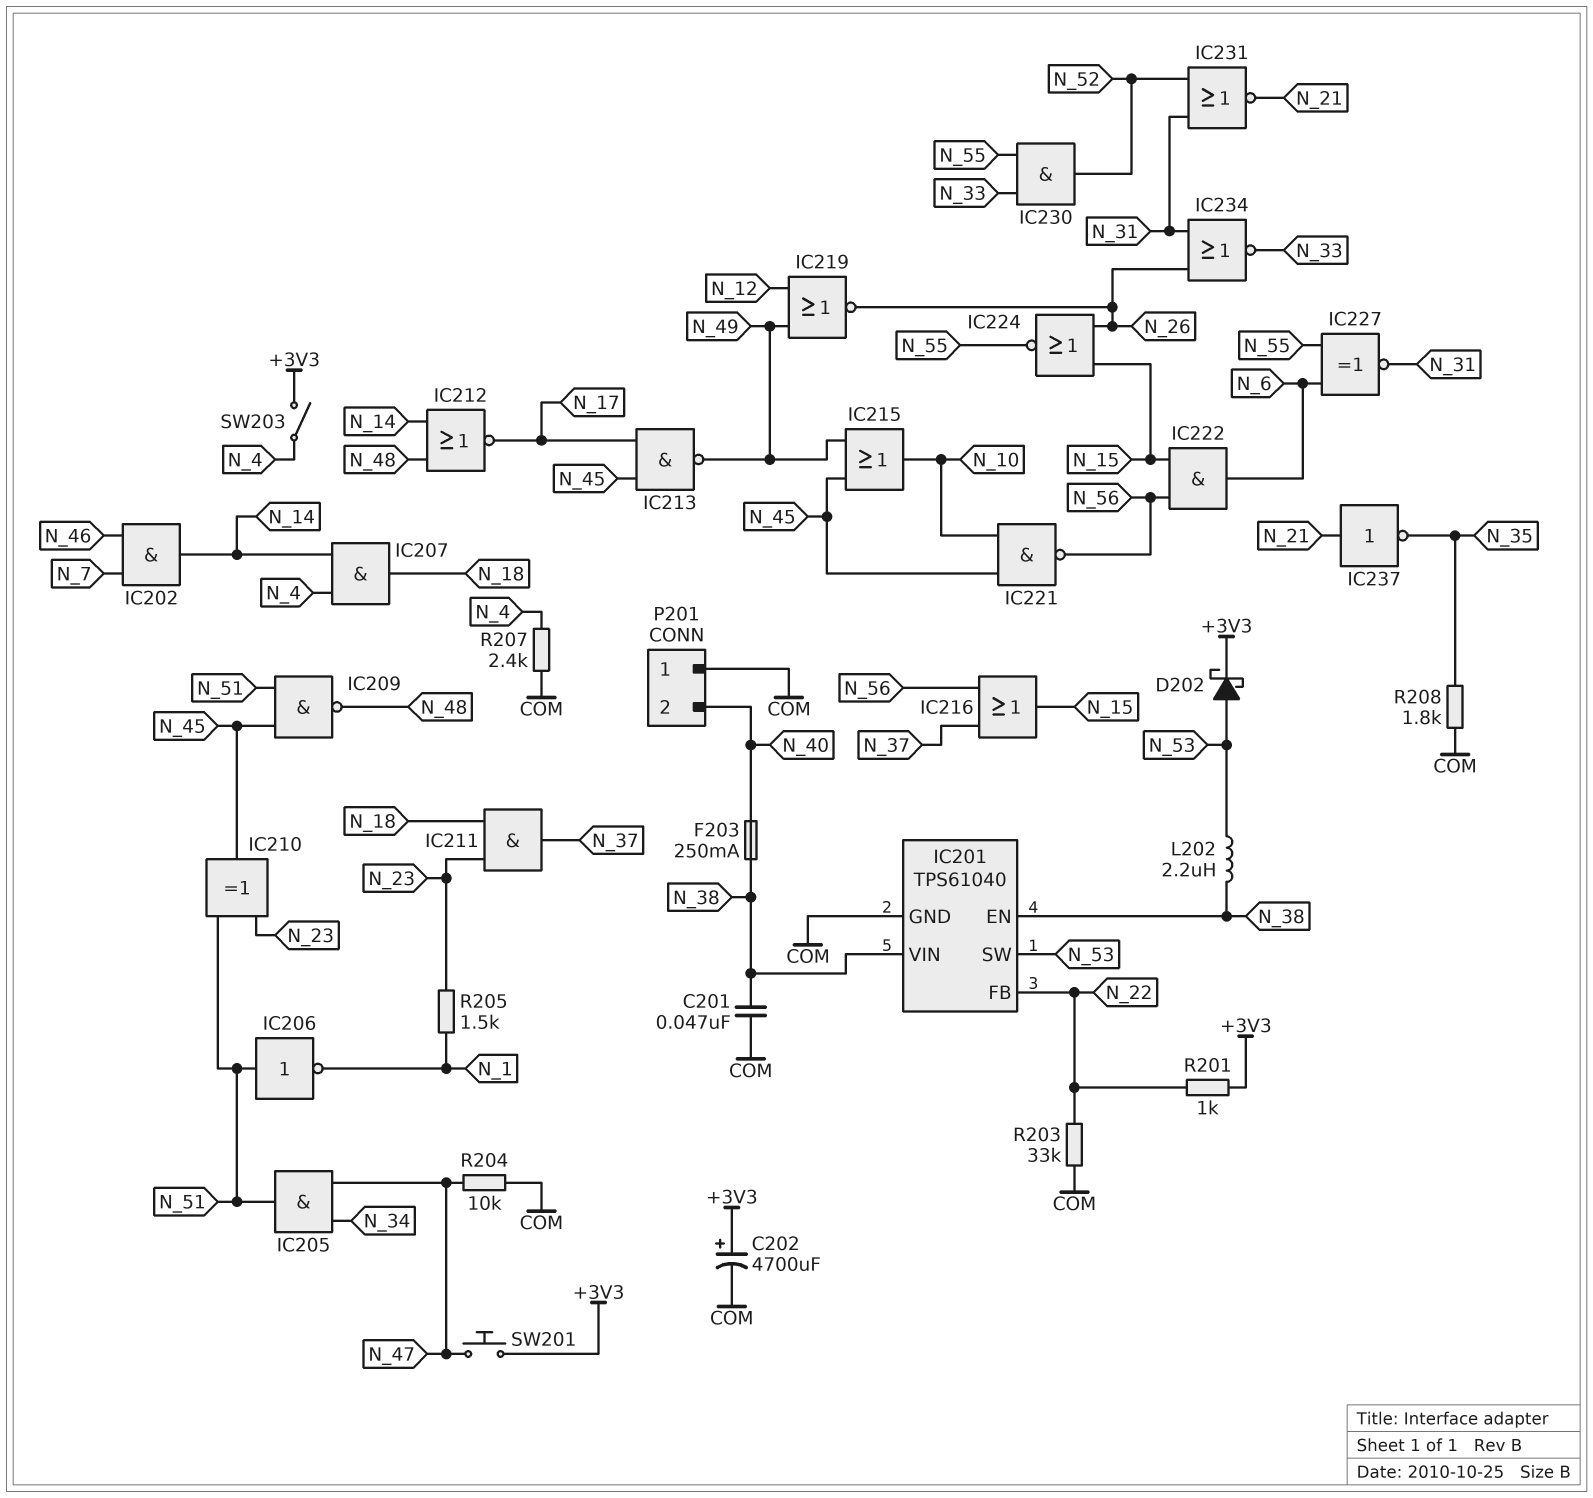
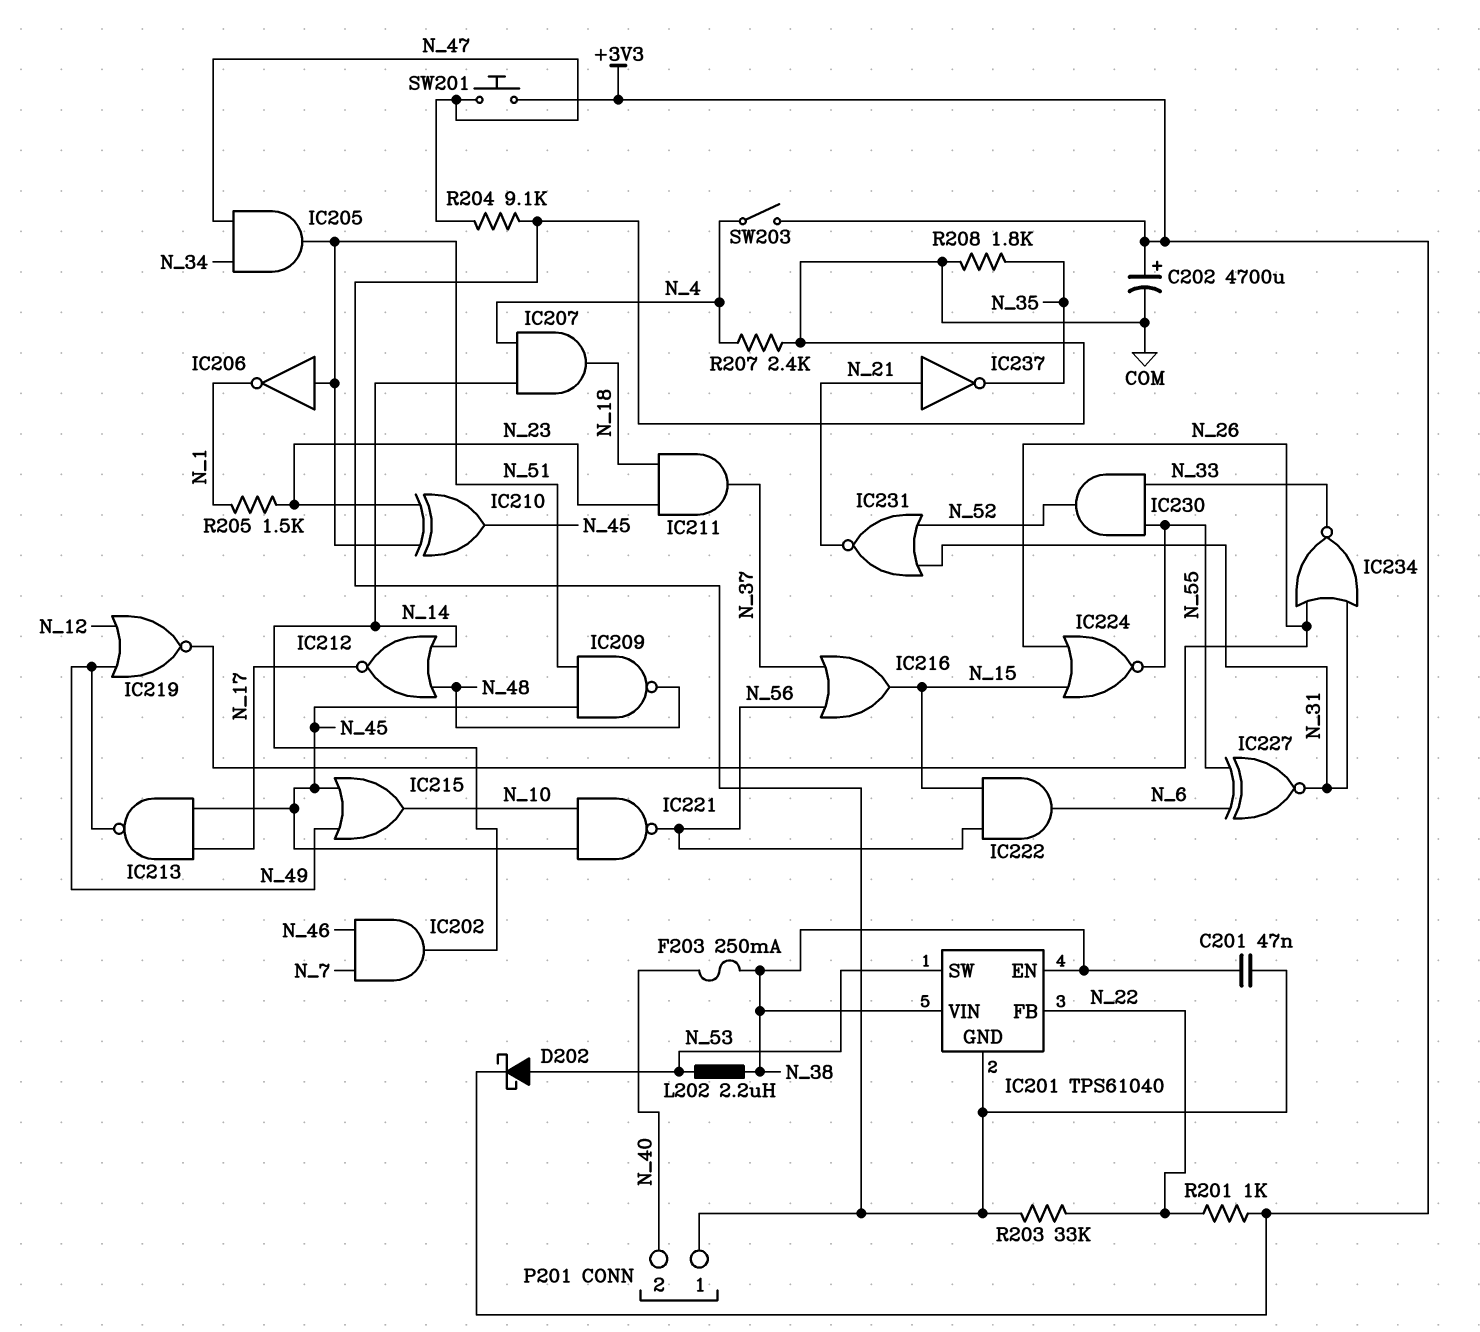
R204: 10k (COM, N_47) -> 9.1k (COM, N_47)

